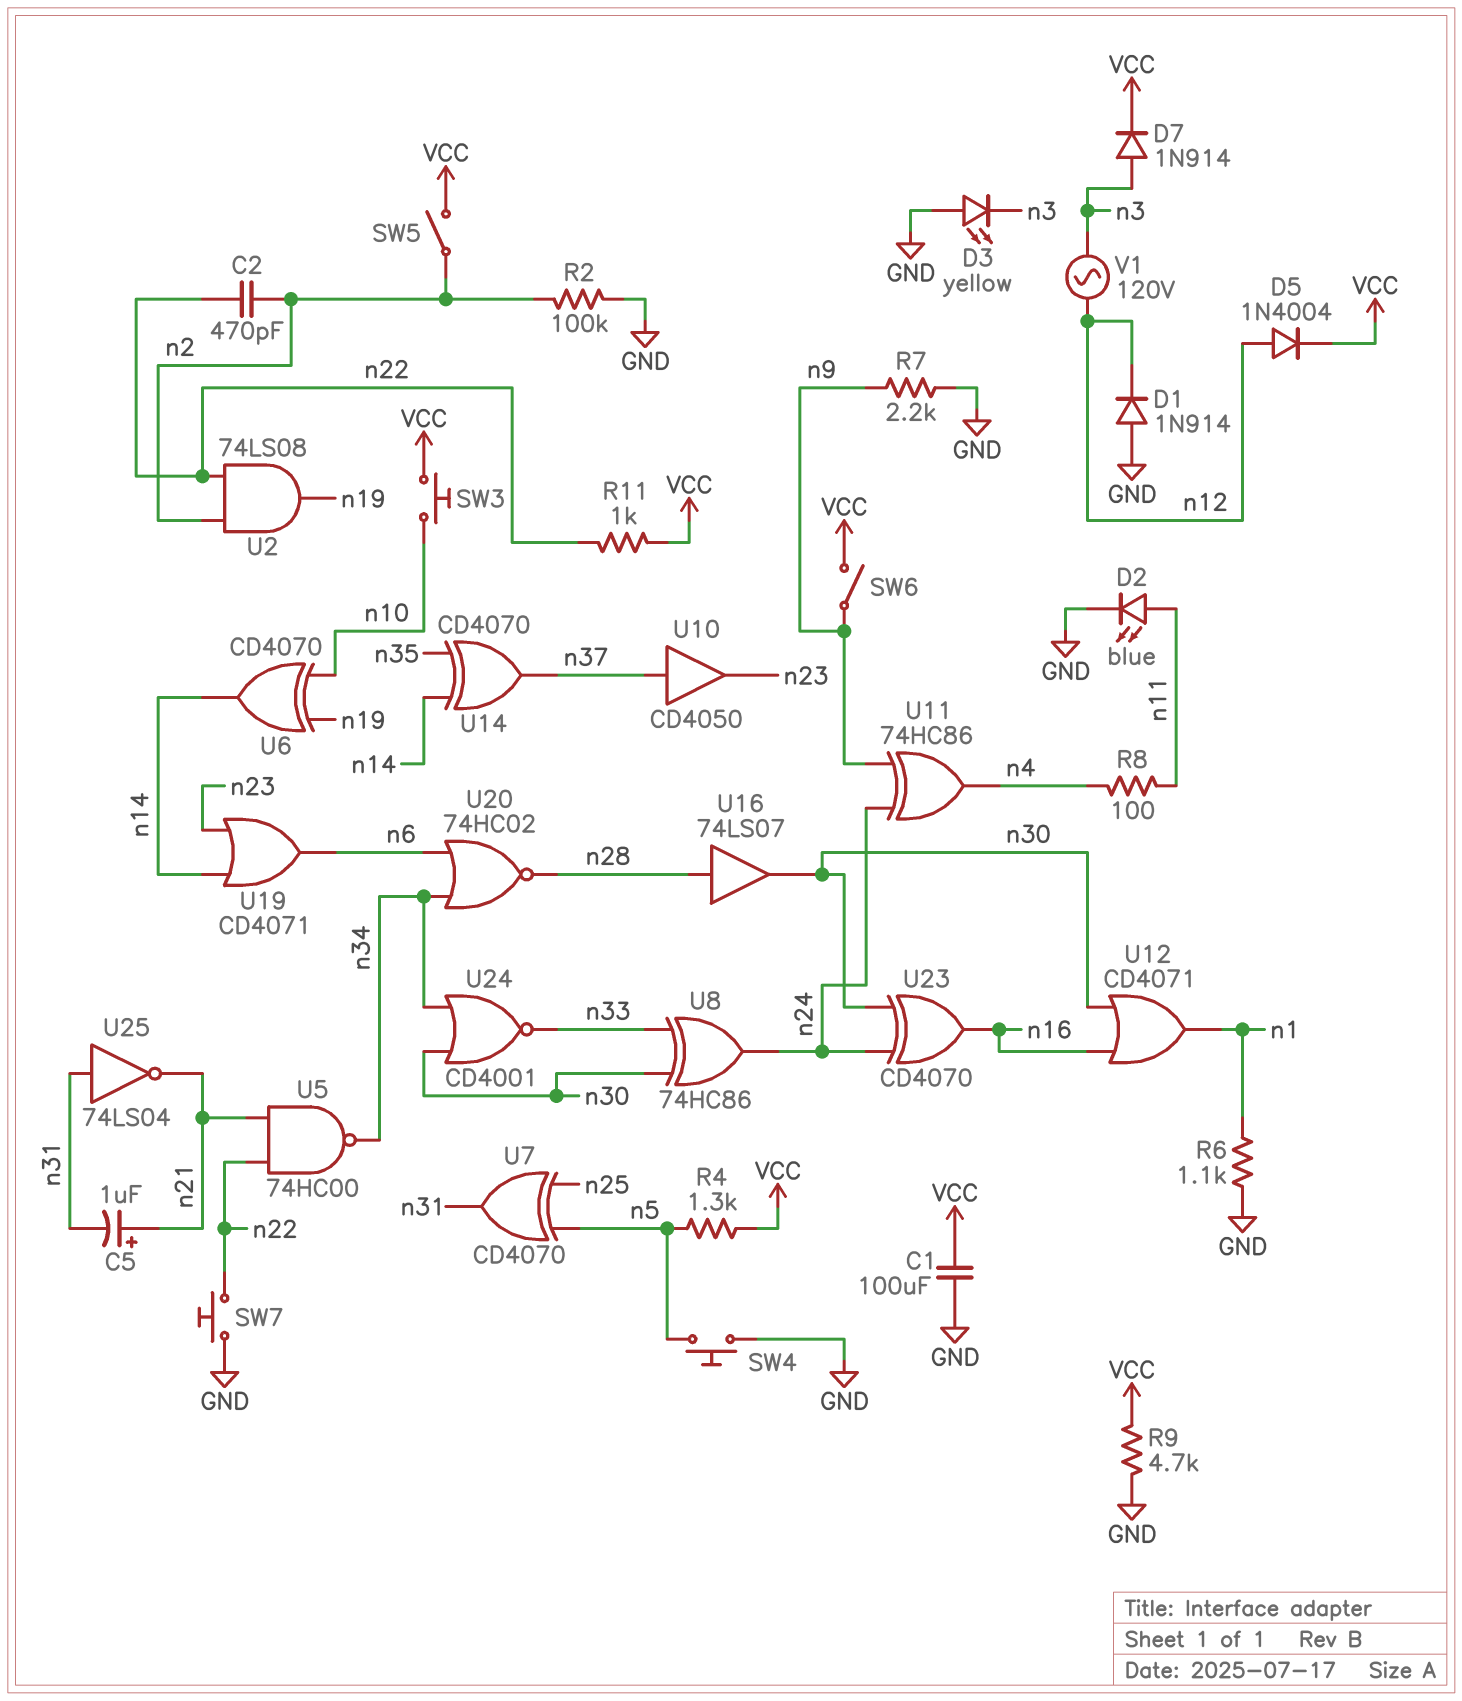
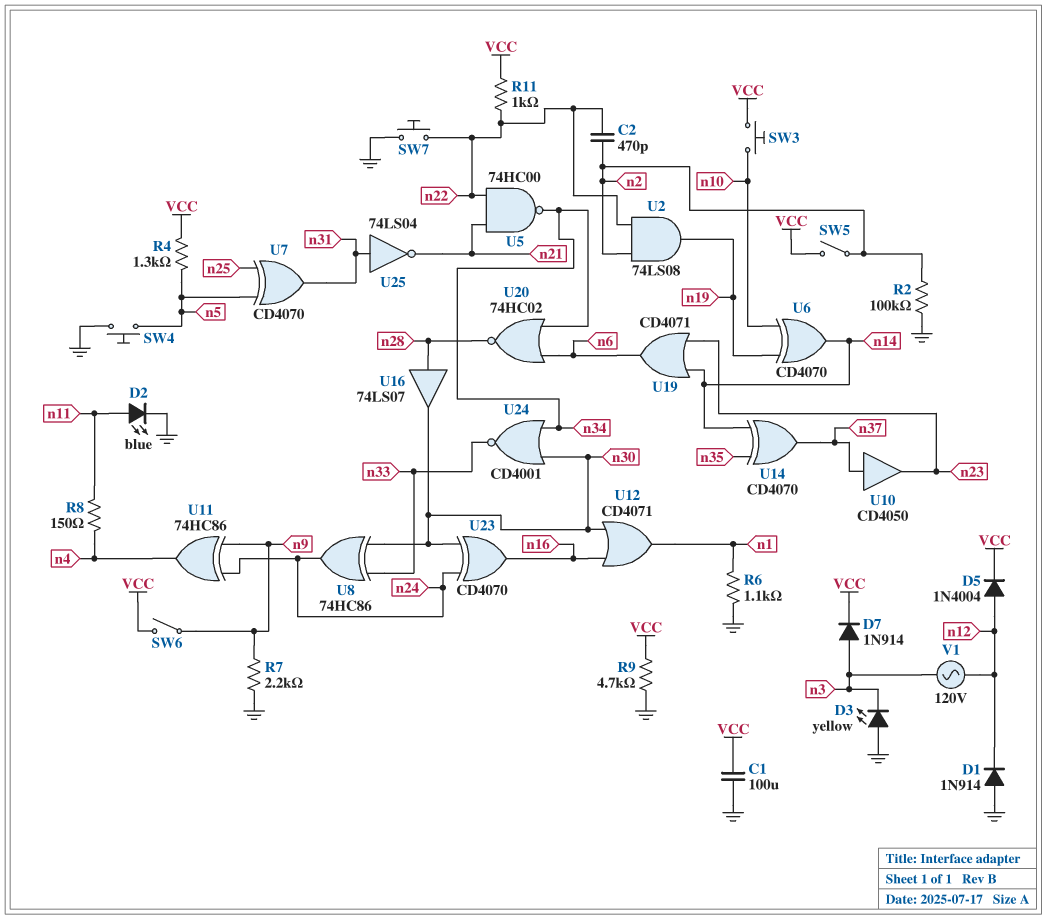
C5: 1uF (plus n21, minus n31) -> none
R8: 100 (n4, n11) -> 150 (n4, n11)

